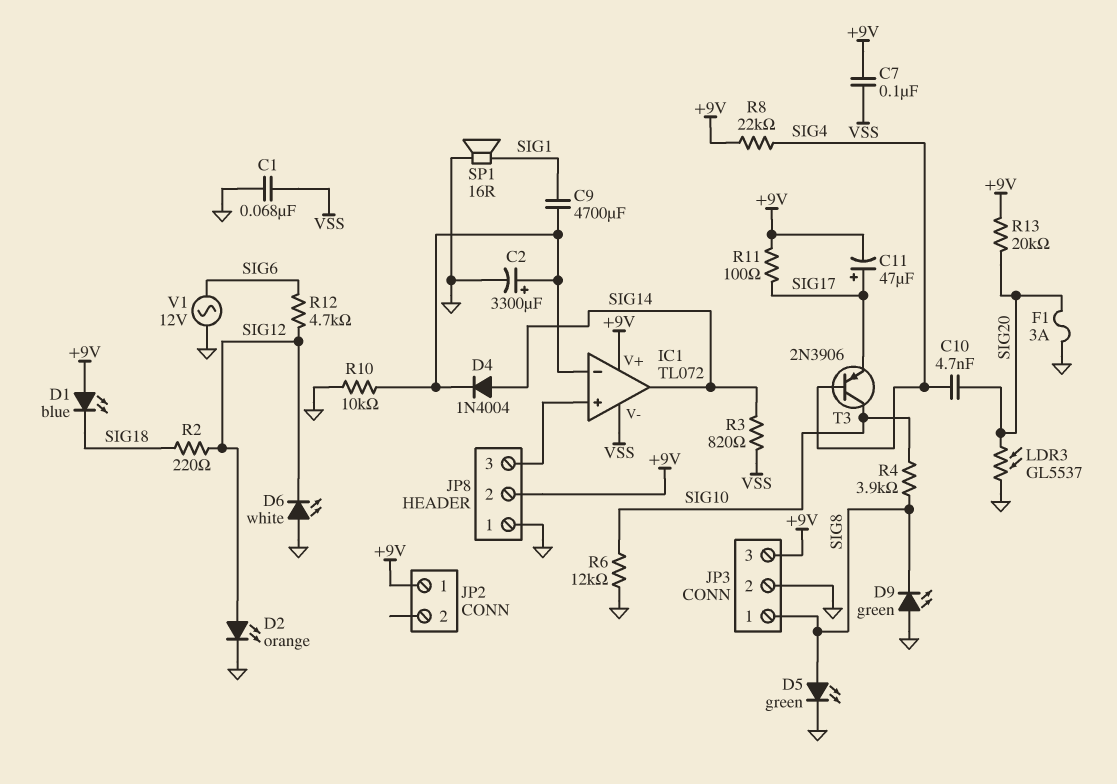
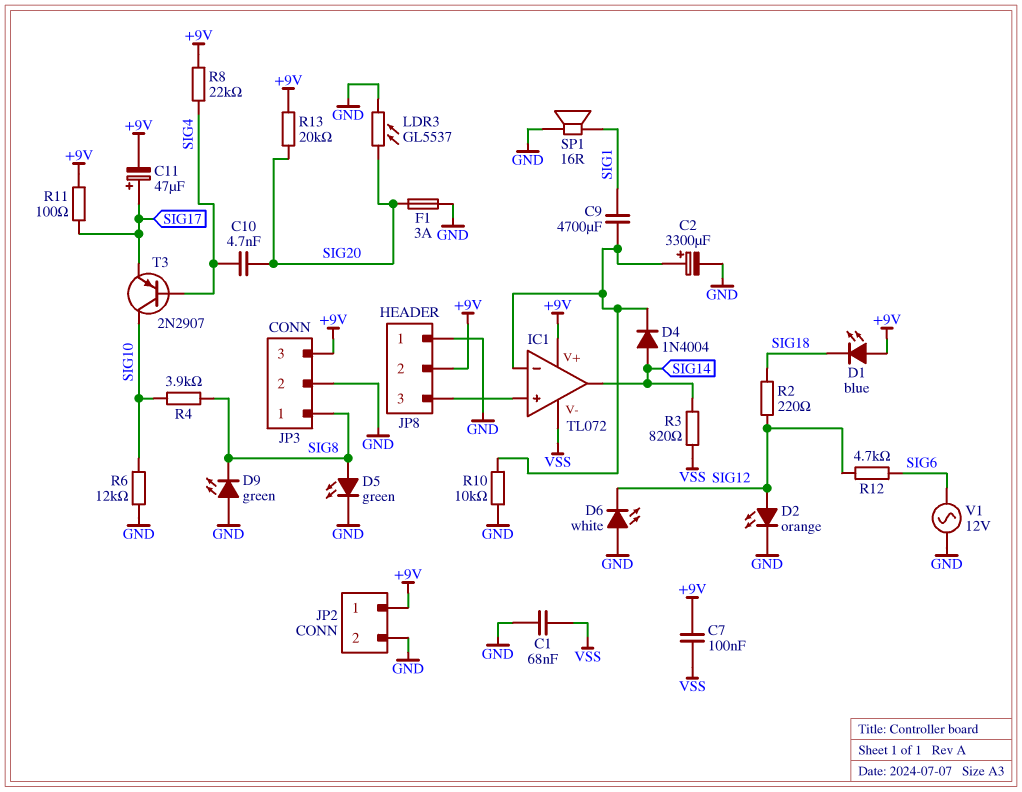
JP2 pin 2: none -> GND
T3: PNP 2N3906 (B SIG4, C SIG10, E SIG17) -> PNP 2N2907 (B SIG4, C SIG10, E SIG17)

